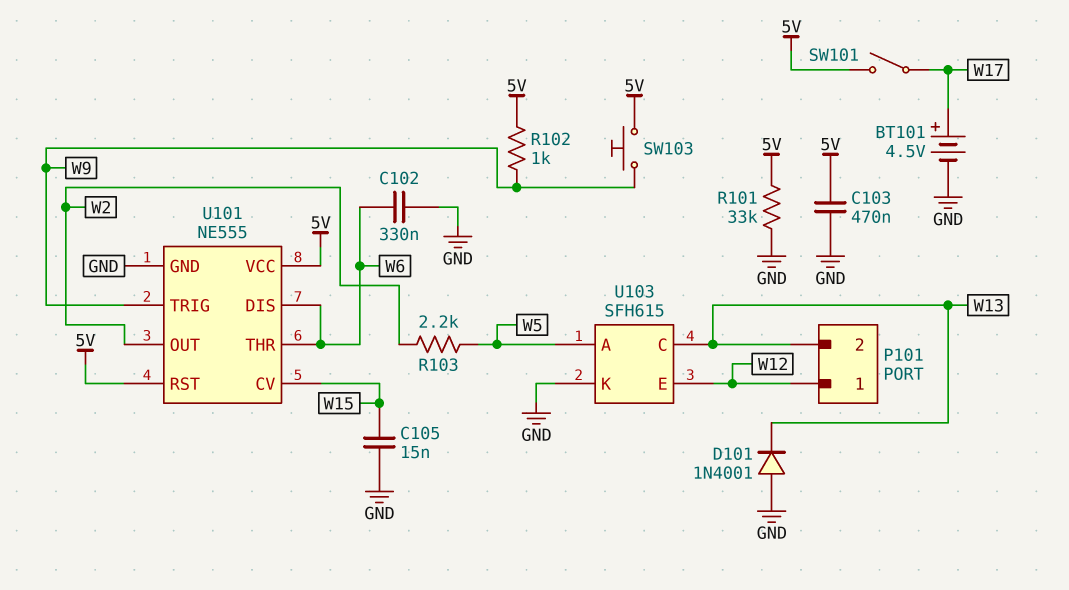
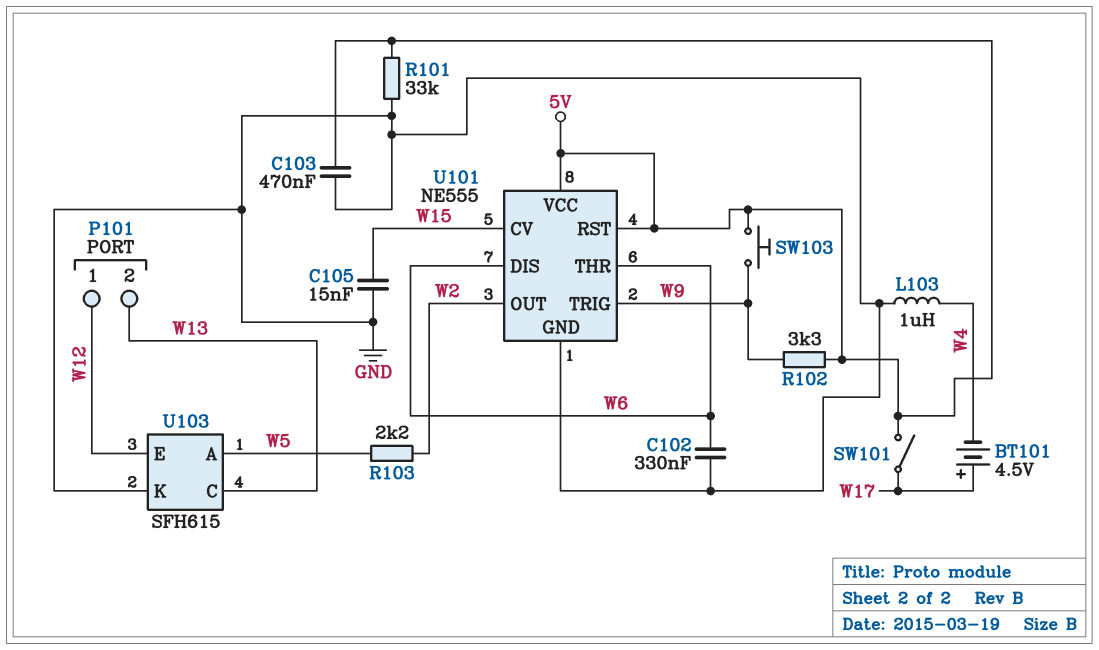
BT101: 4.5V (plus W17, minus GND) -> 4.5V (plus W17, minus W4)
D101: diode 1N4001 (A GND, K W13) -> none
L103: none -> 1uH (GND, W4)
R102: 1k (5V, W9) -> 3.3k (5V, W9)

